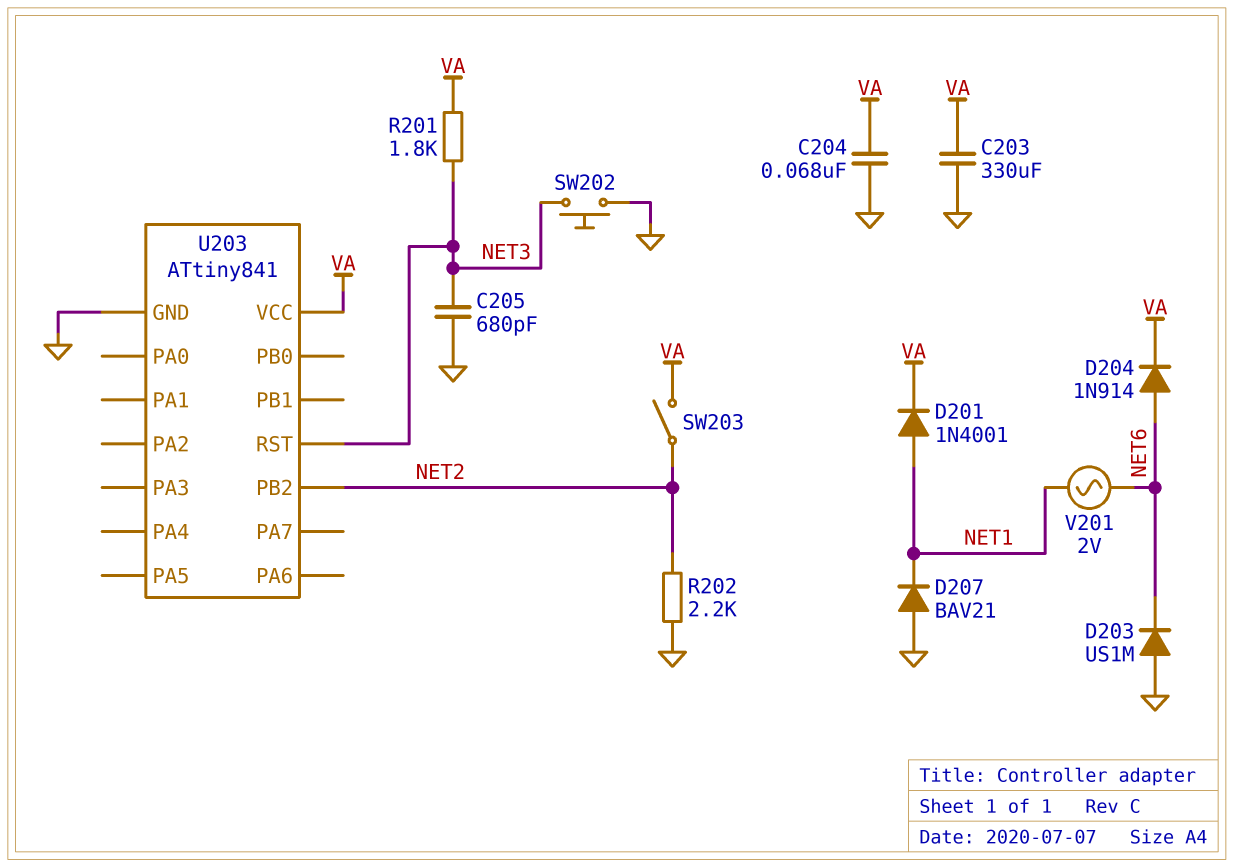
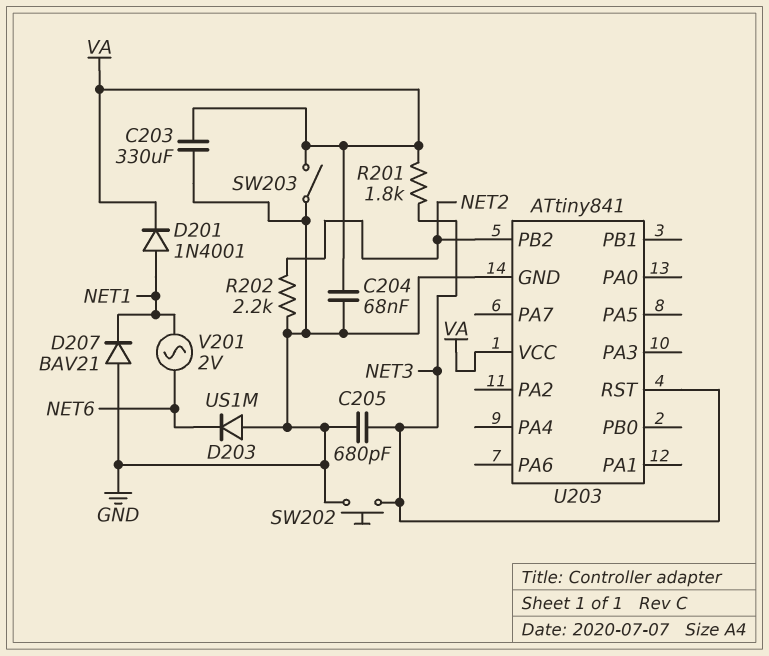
D204: diode 1N914 (A NET6, K VA) -> none
SW203: switch (NET2, VA) -> switch (GND, VA)

